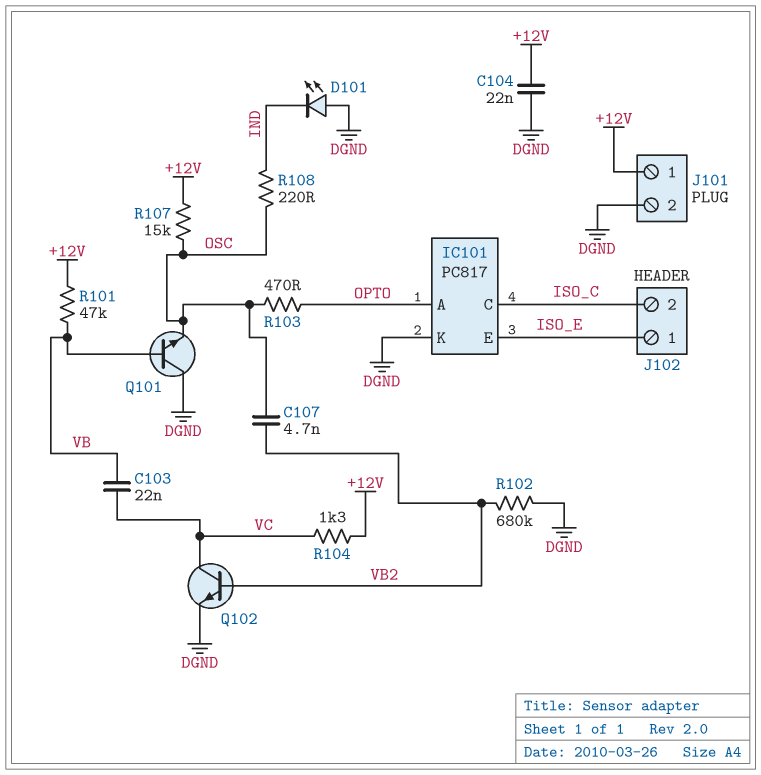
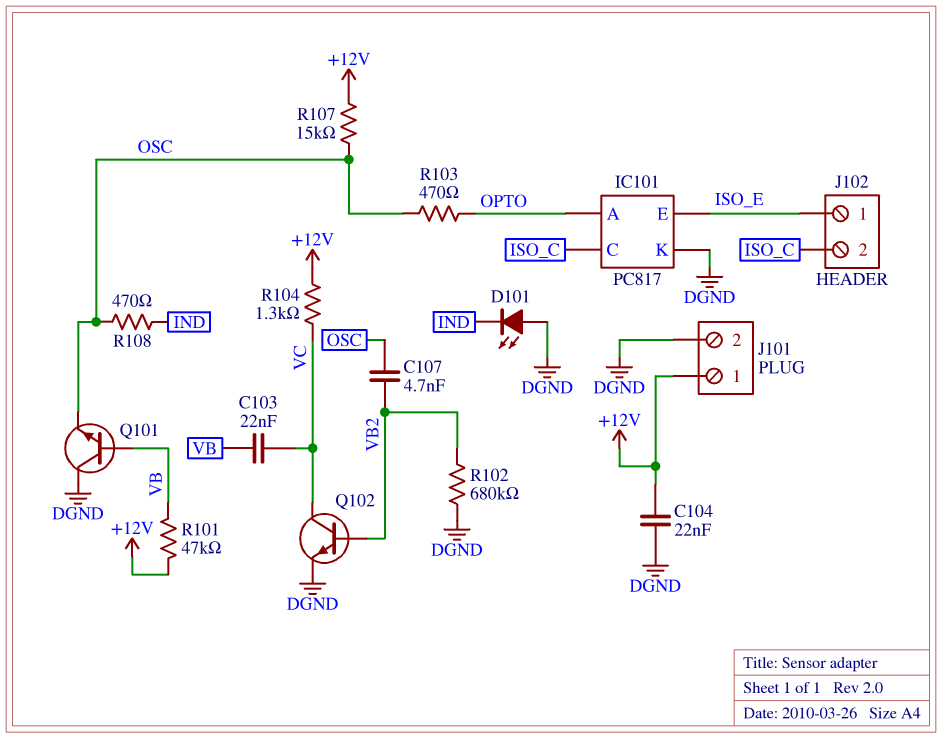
R108: 220 (IND, OSC) -> 470 (IND, OSC)

